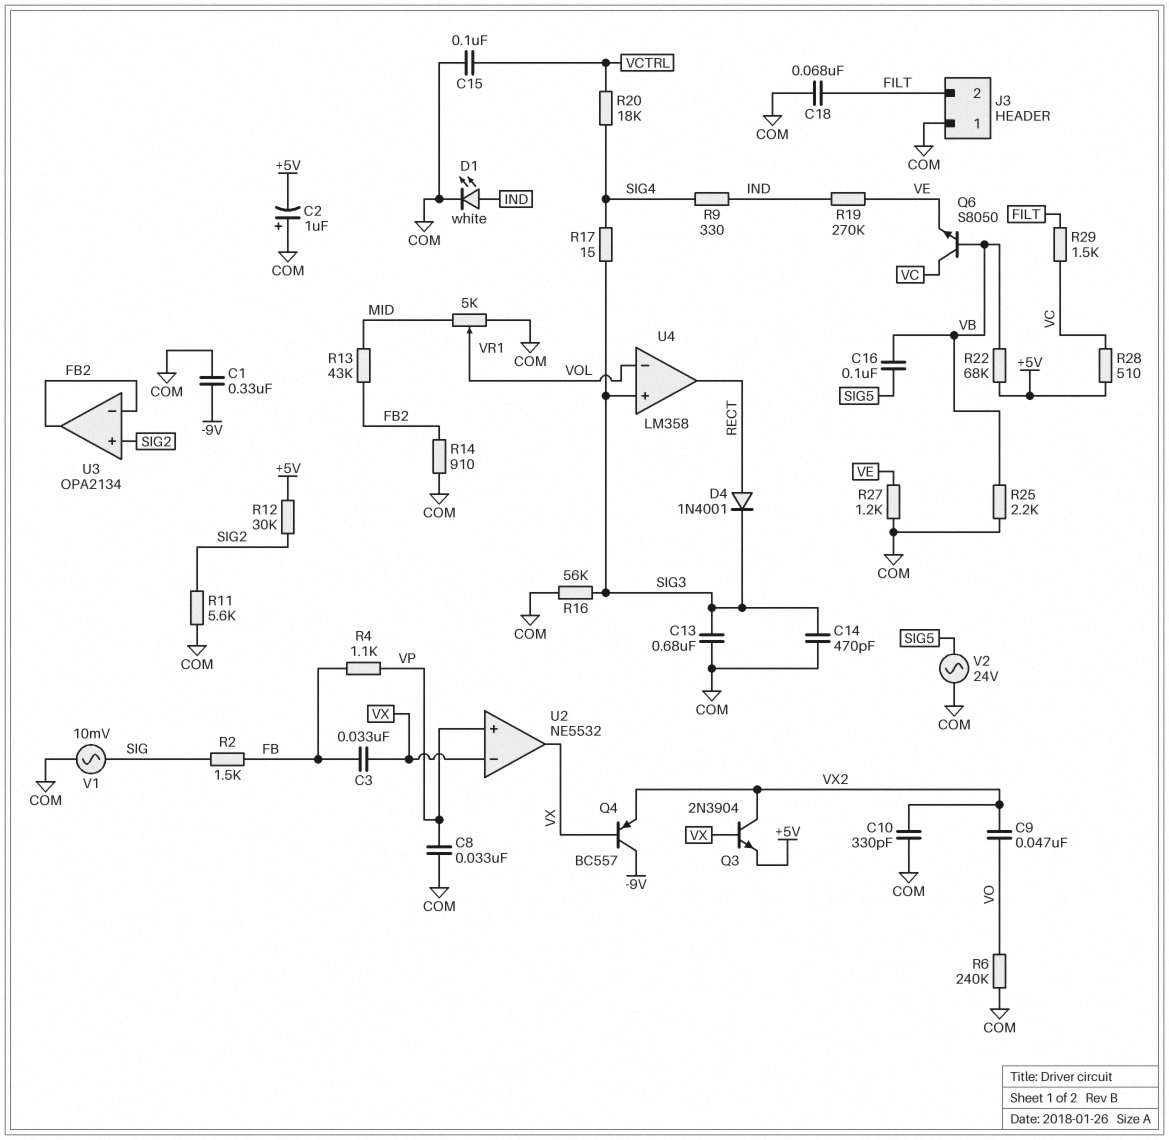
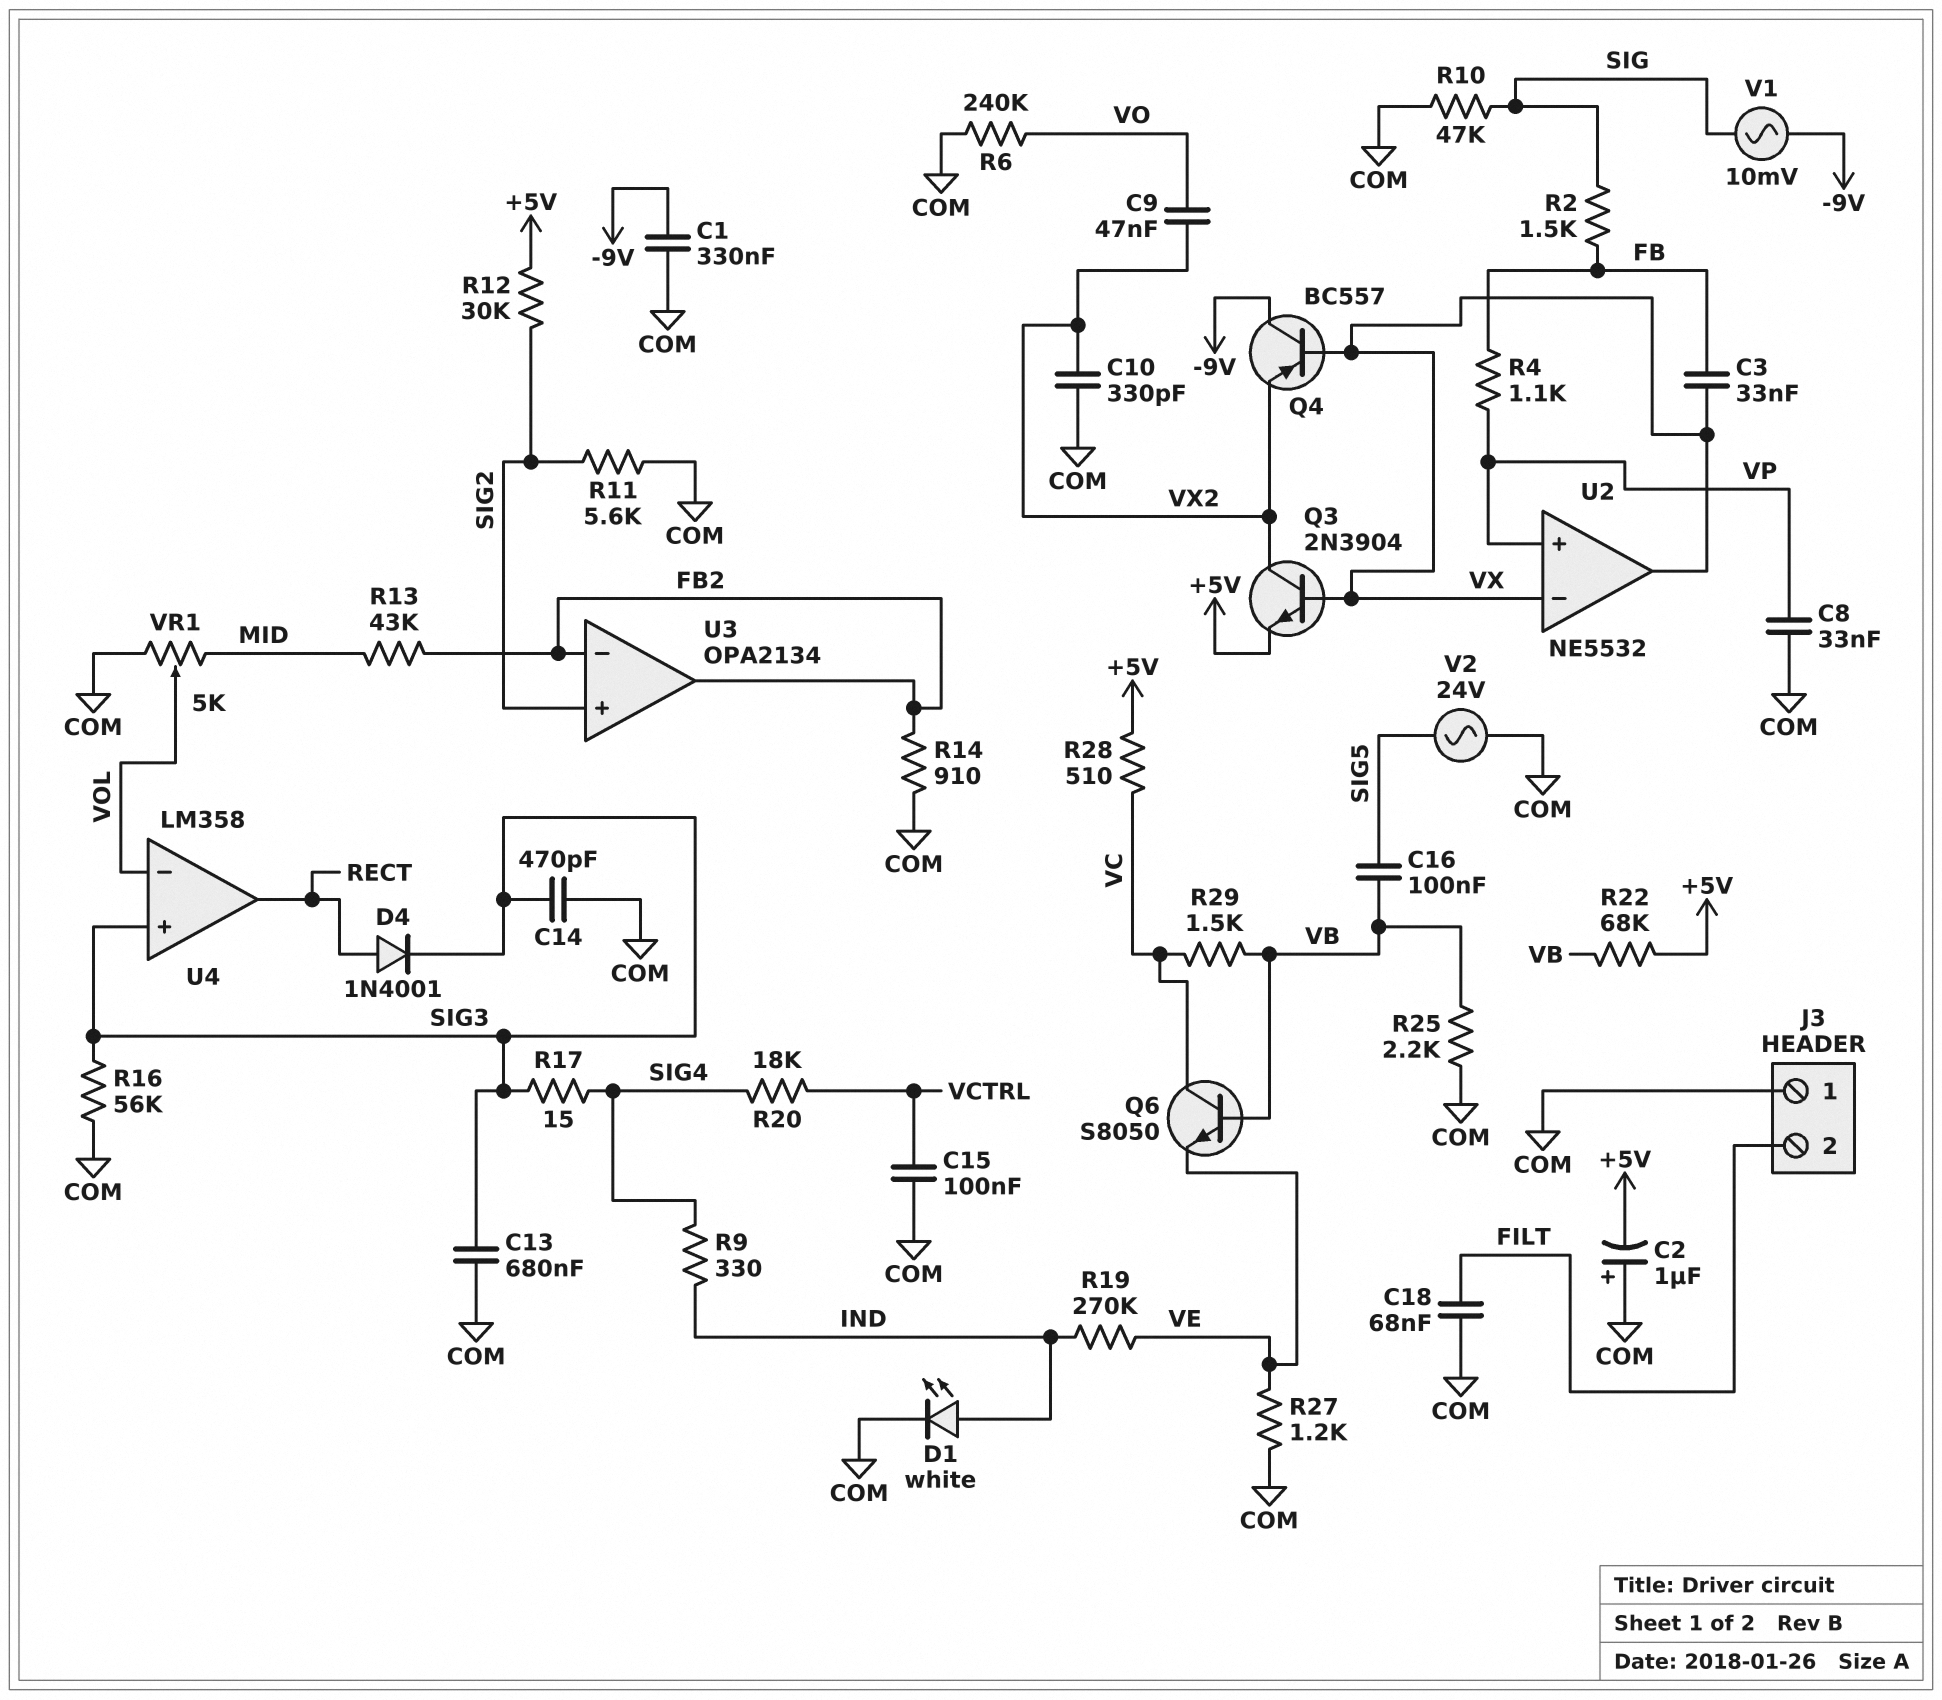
R10: none -> 47k (COM, SIG)
R29: 1.5k (FILT, VC) -> 1.5k (VB, VC)
V1: AC 10mV (COM, SIG) -> AC 10mV (-9V, SIG)

